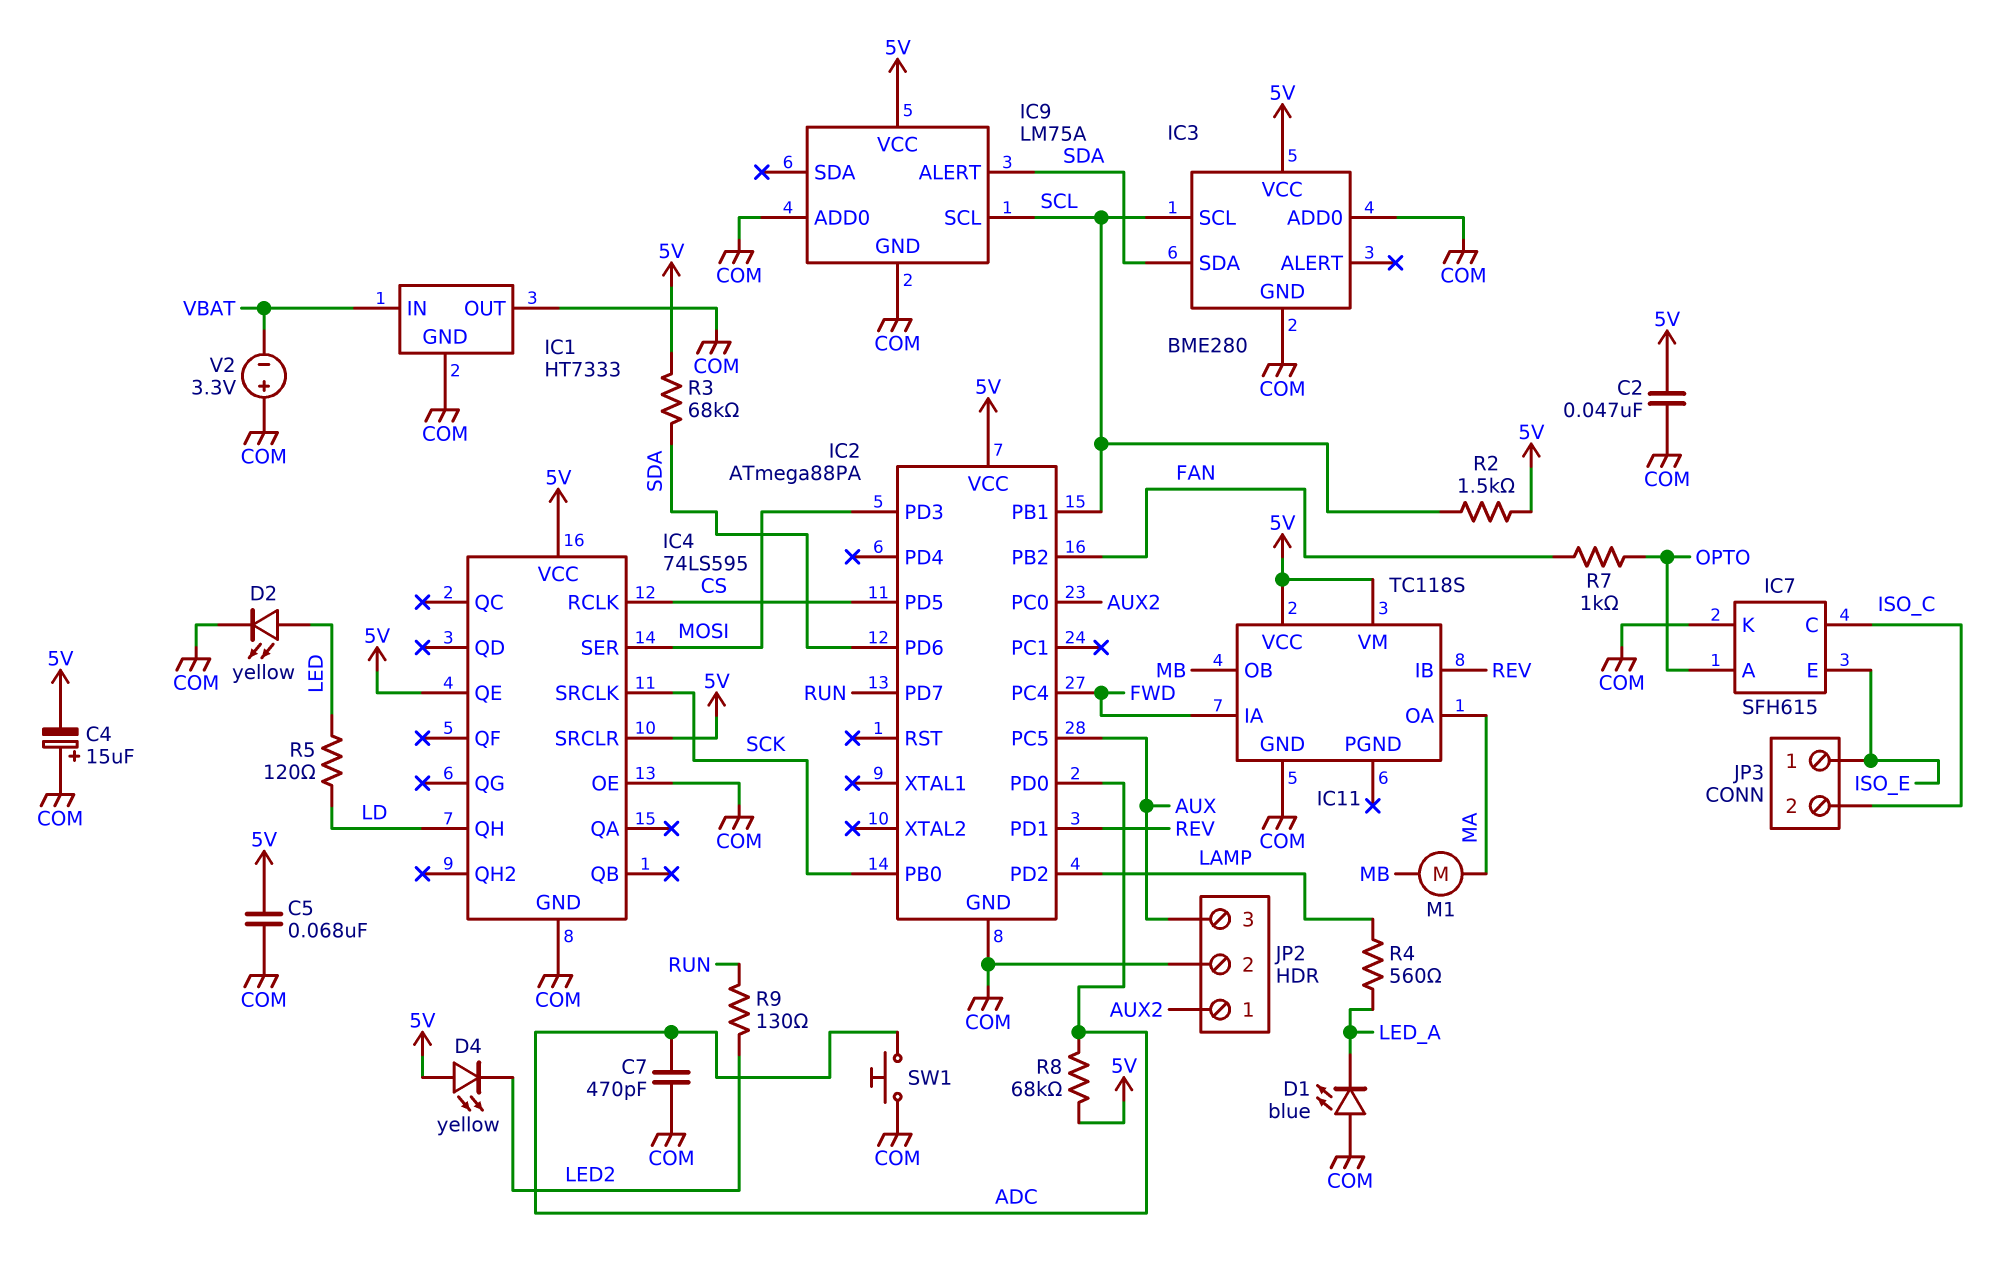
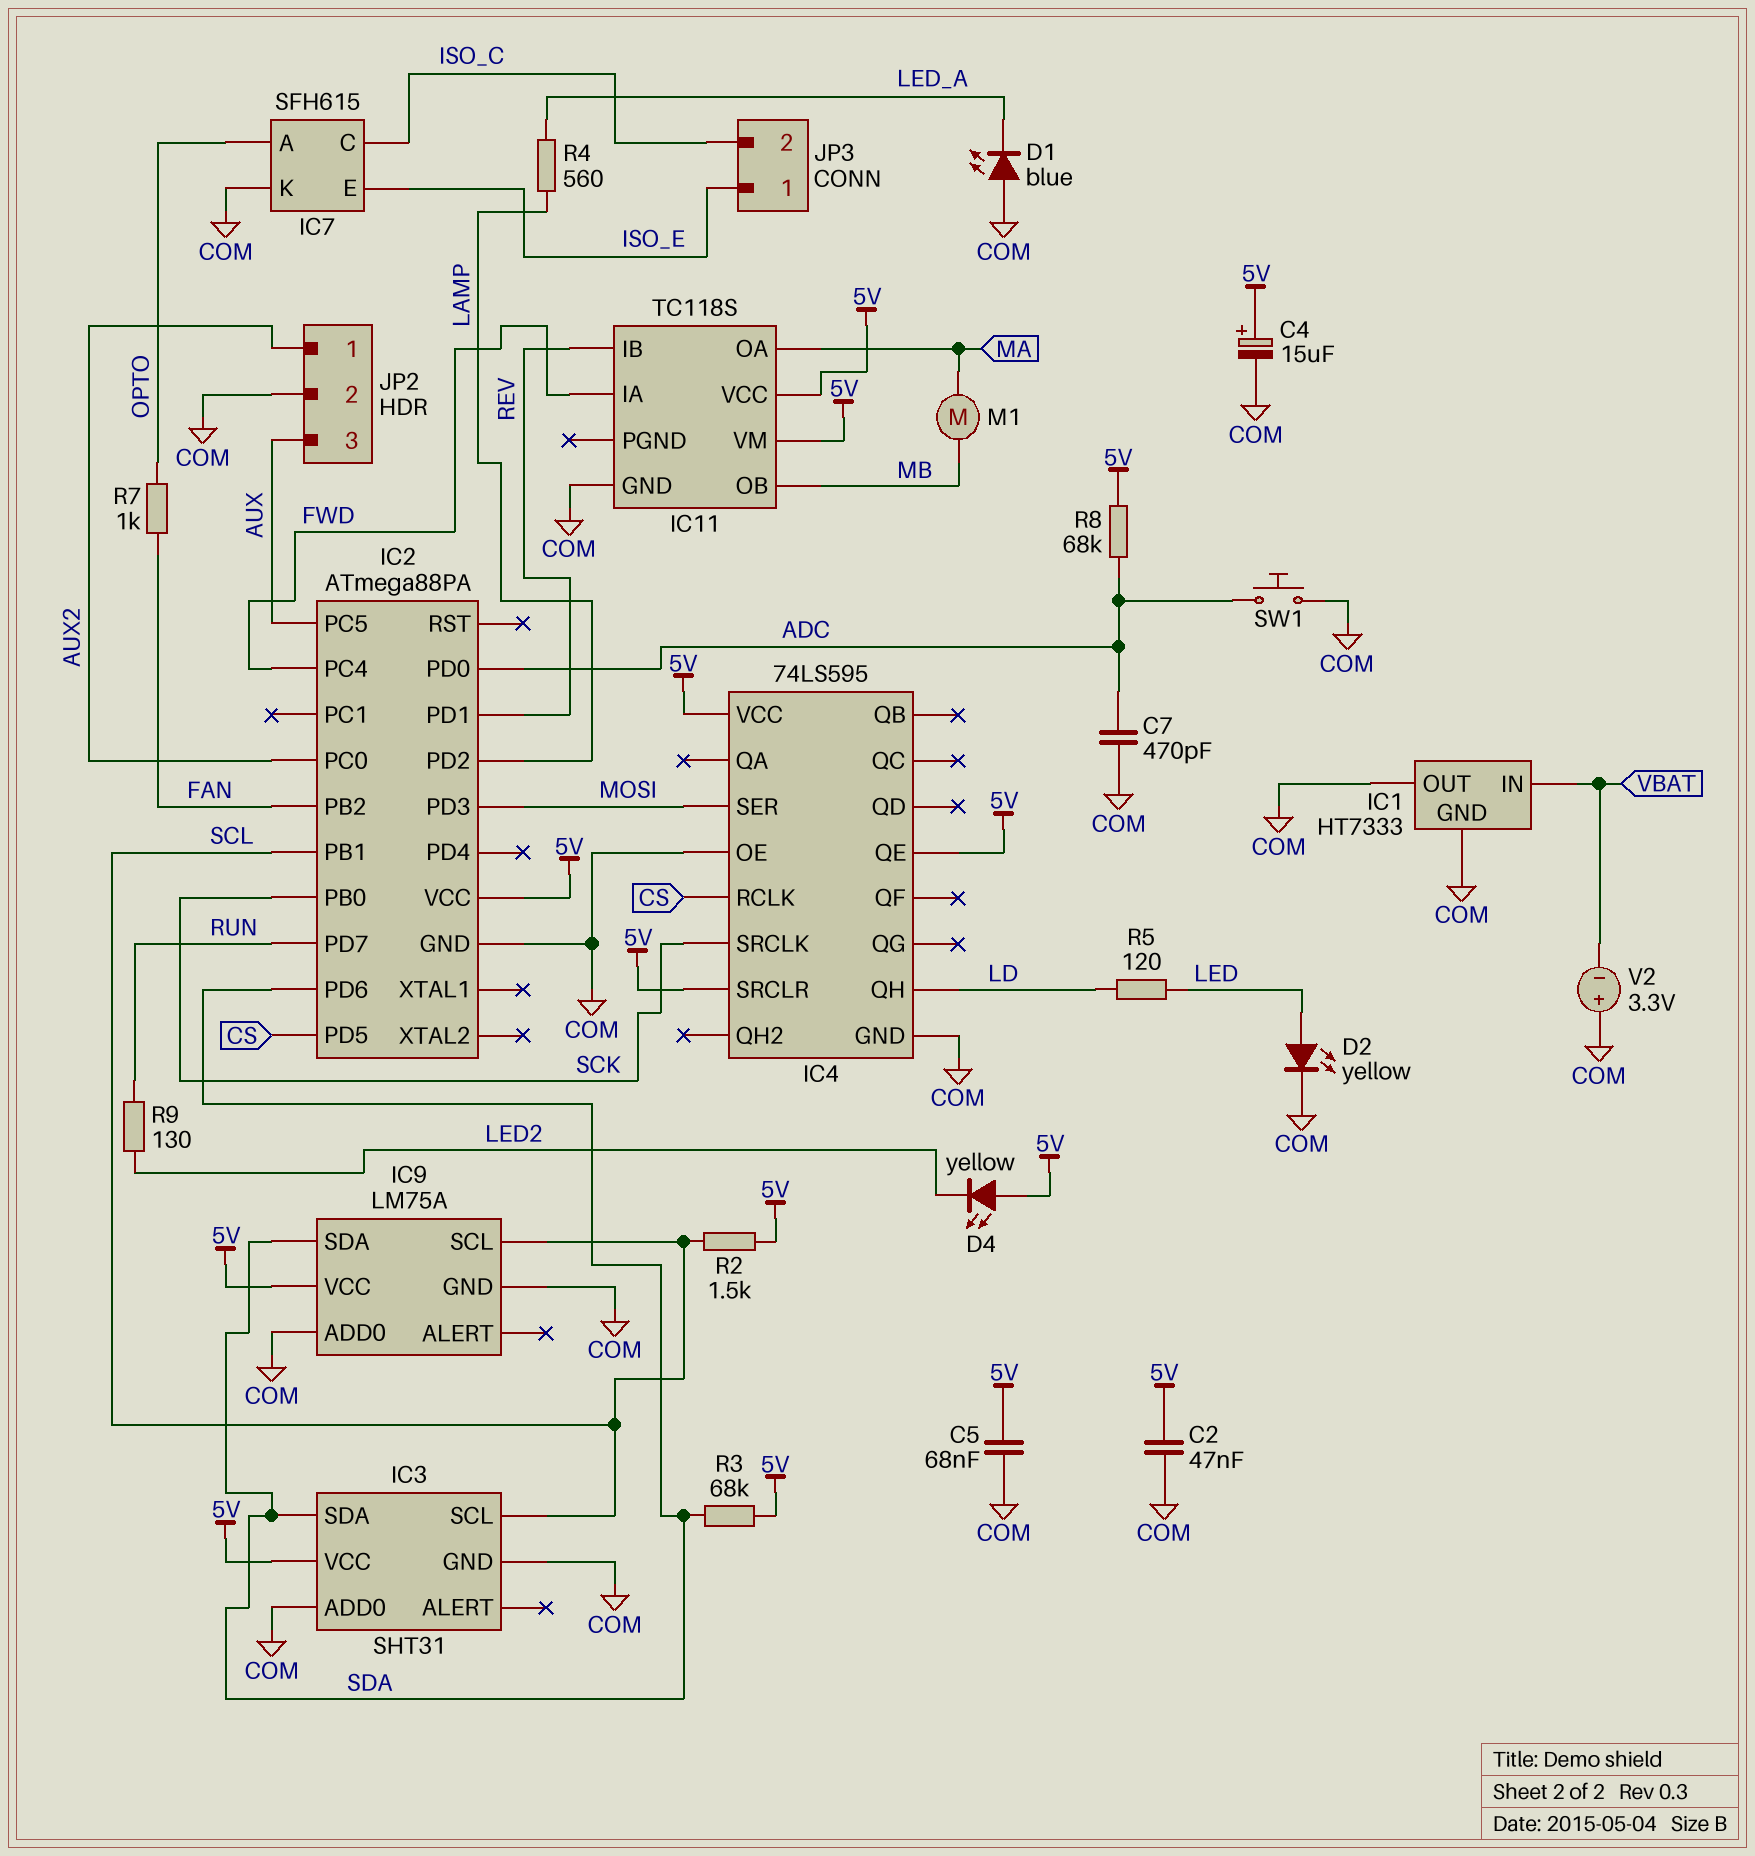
C4: 15uF (plus COM, minus 5V) -> 15uF (plus 5V, minus COM)
IC3: BME280 -> SHT31
IC9 pin ALERT: SDA -> none
IC9 pin SDA: none -> SDA

